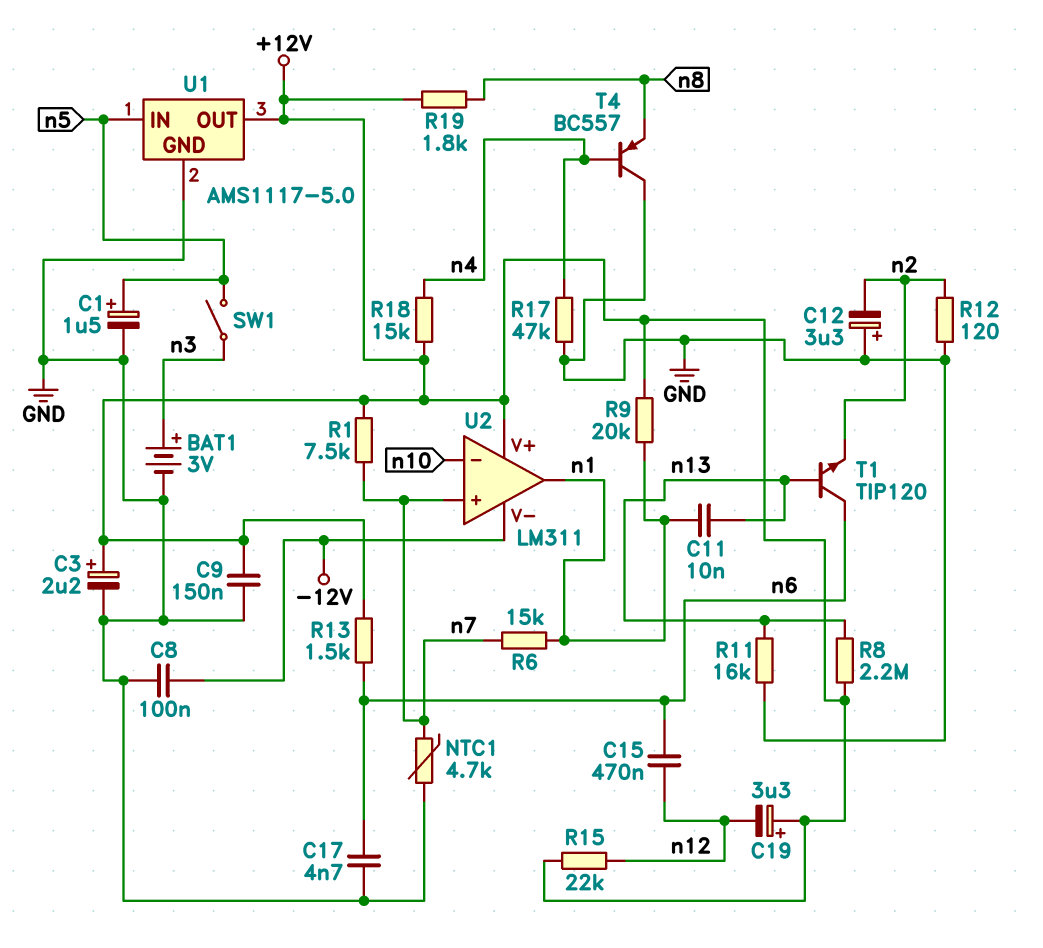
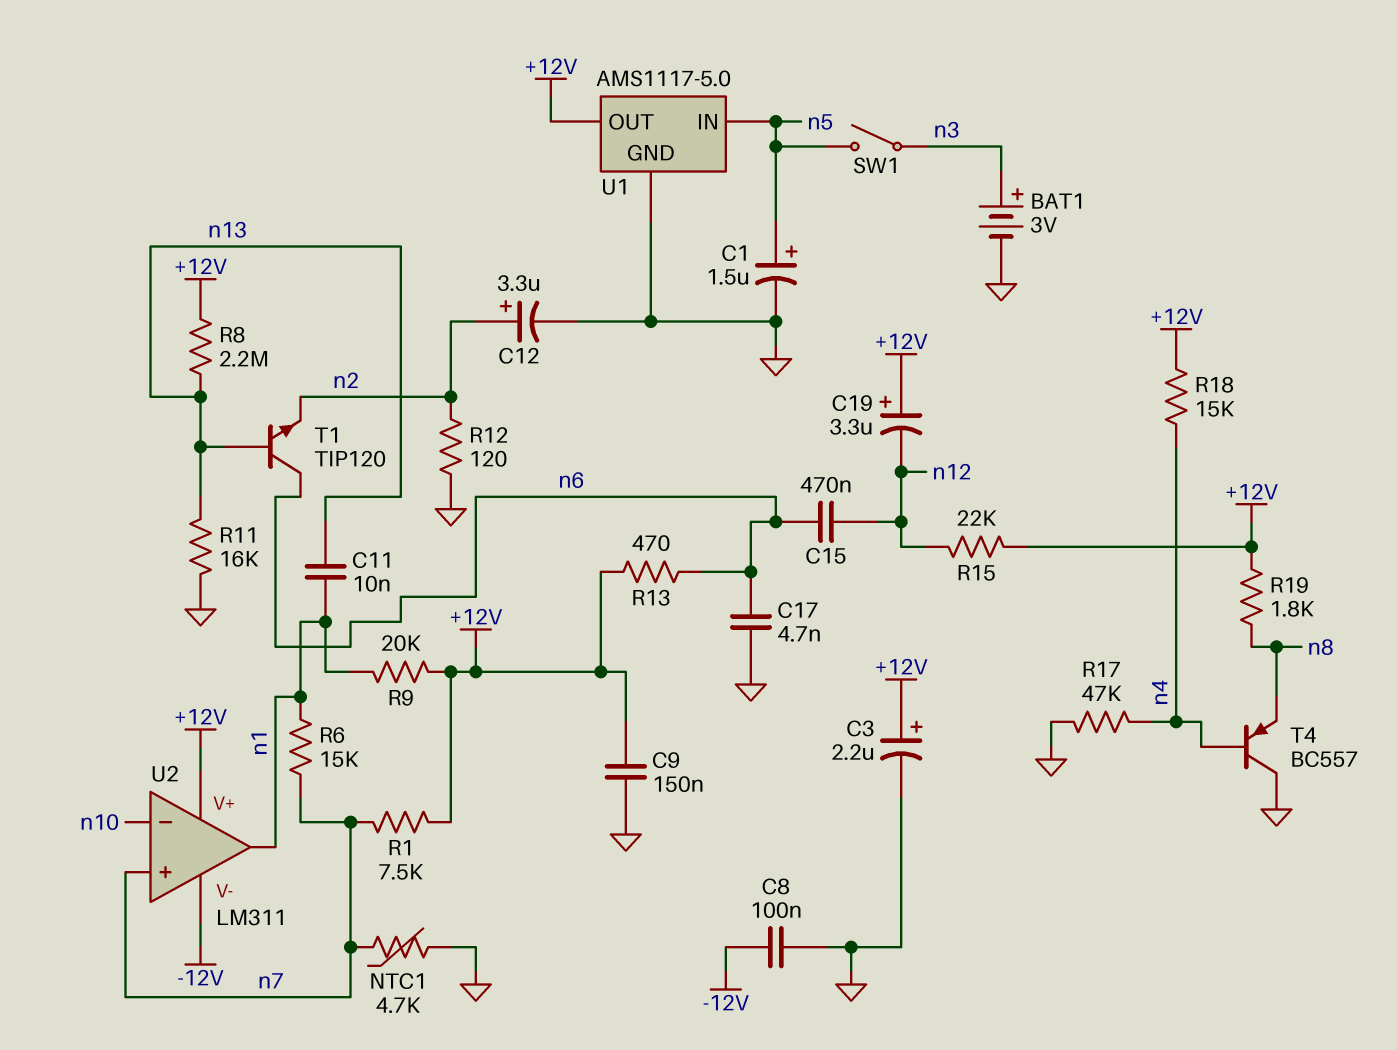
C12: 3.3uF (plus GND, minus n2) -> 3.3uF (plus n2, minus GND)
R13: 1.5k (+12V, n6) -> 470 (+12V, n6)

